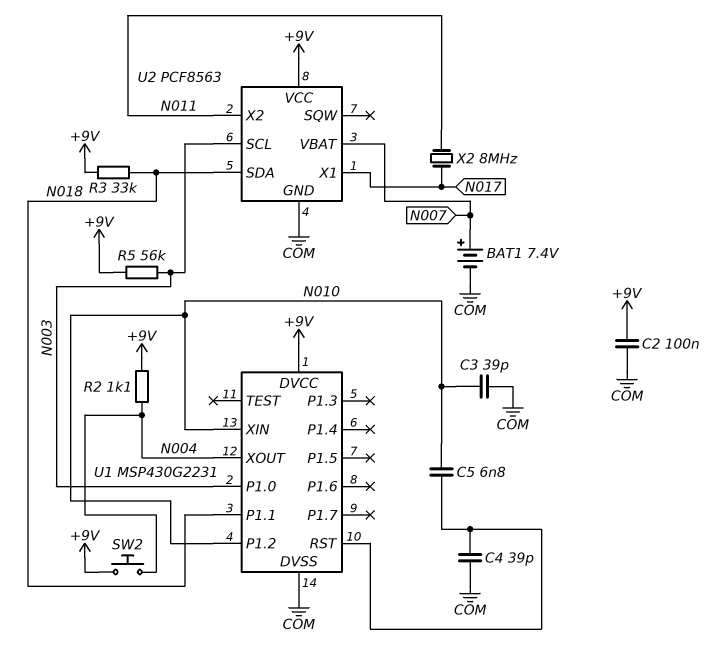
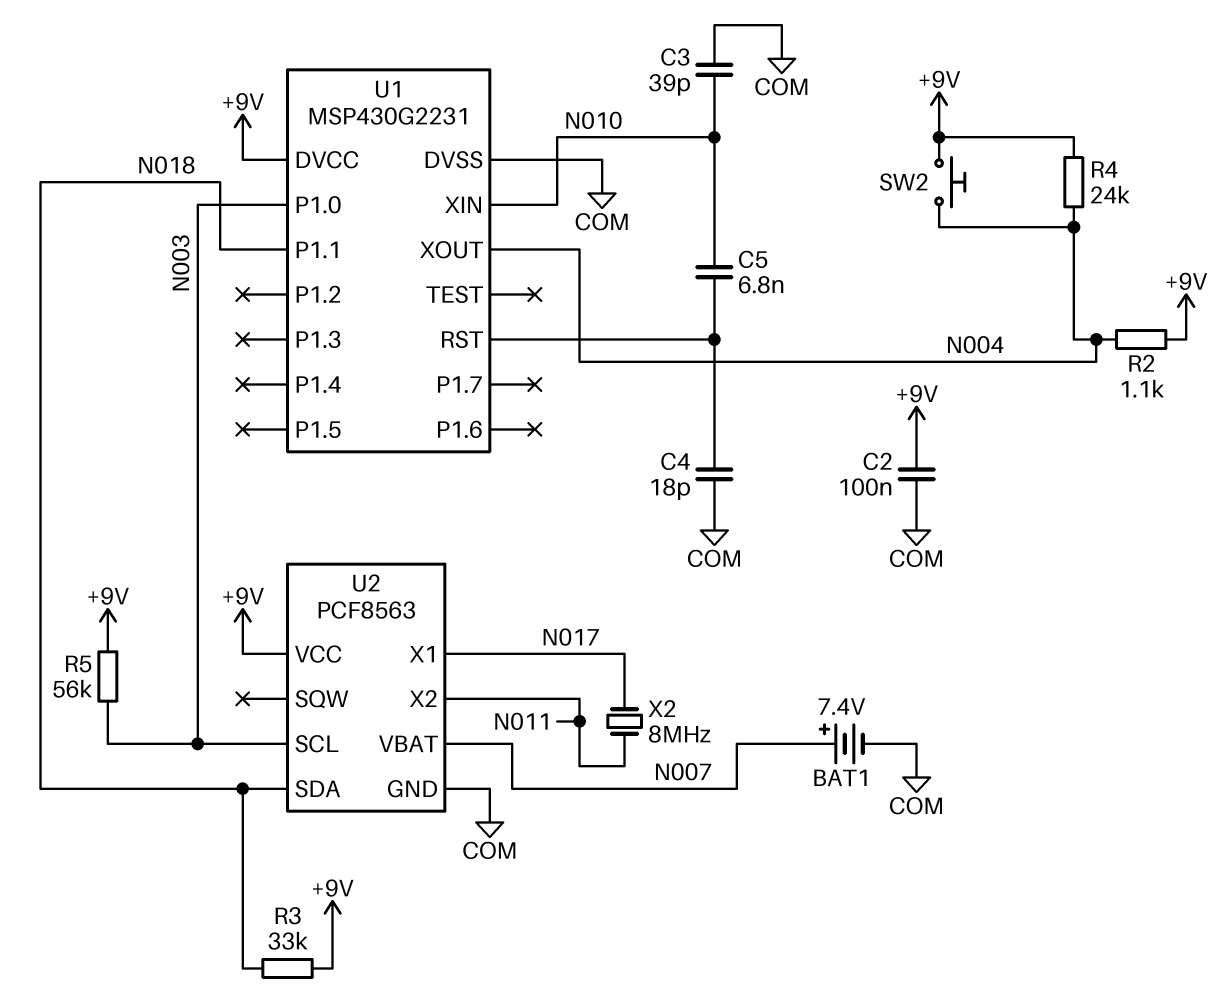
C4: 39pF (COM, U1/RST) -> 18pF (COM, U1/RST)
R4: none -> 24k (+9V, N004)
U1 pin P1.2: N010 -> none

